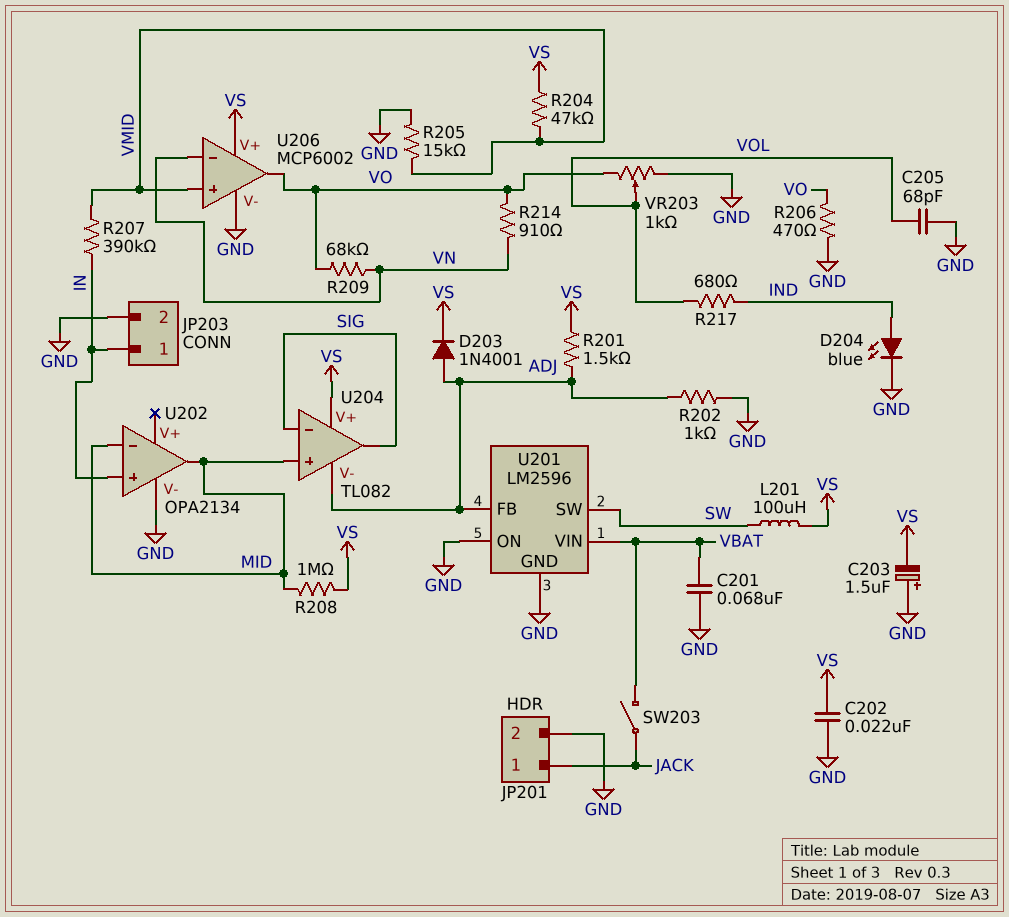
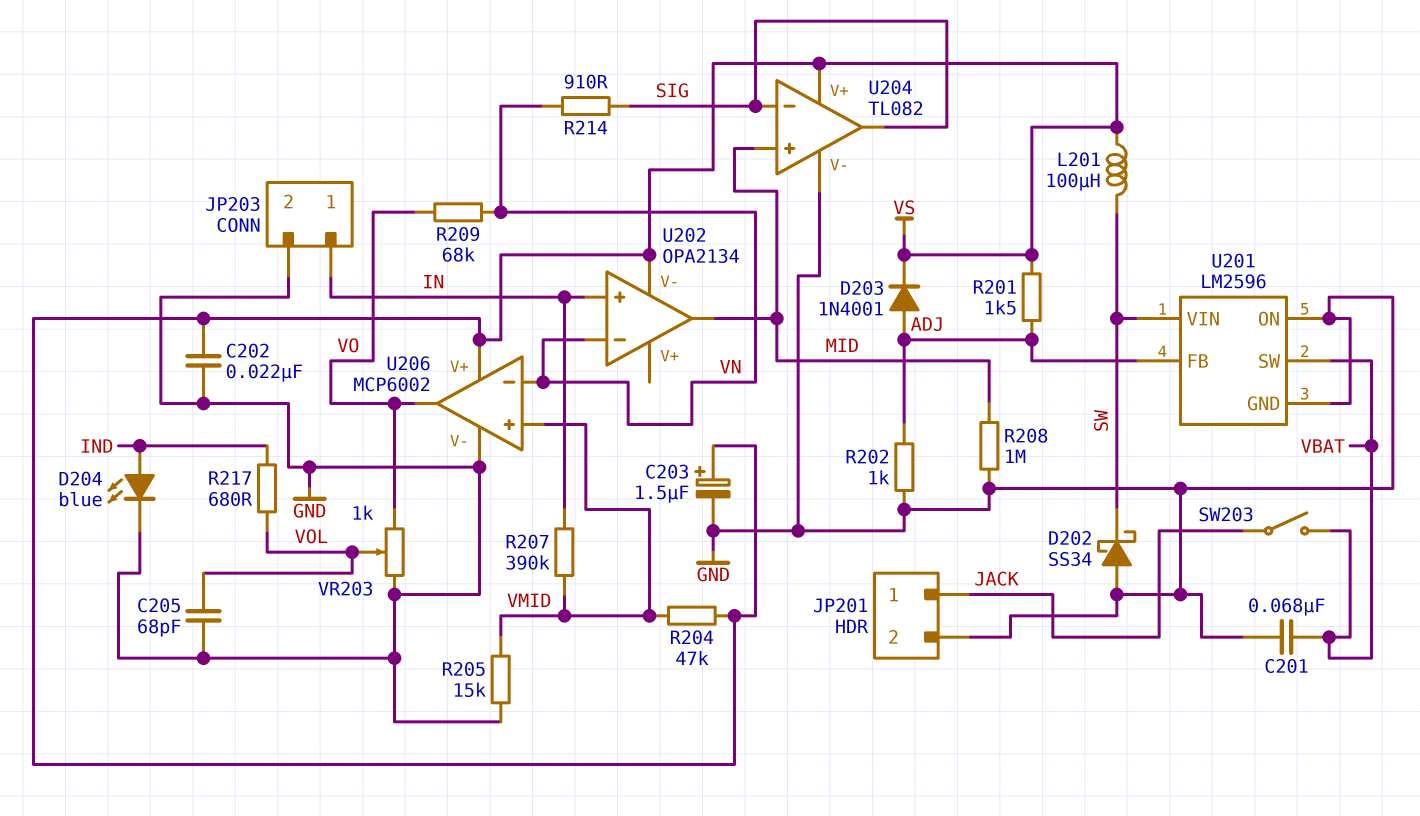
C203: 1.5uF (plus GND, minus VS) -> 1.5uF (plus VS, minus GND)
D202: none -> schottky SS34 (A GND, K SW)
R206: 470 (GND, VO) -> none
R208: 1M (MID, VS) -> 1M (GND, MID)
R214: 910 (VN, VO) -> 910 (SIG, VN)
U201 pin SW: SW -> VBAT
U201 pin VIN: VBAT -> SW
U202 pin V-: GND -> VS
U202 pin in-: MID -> VN
U204 pin V-: ADJ -> GND

